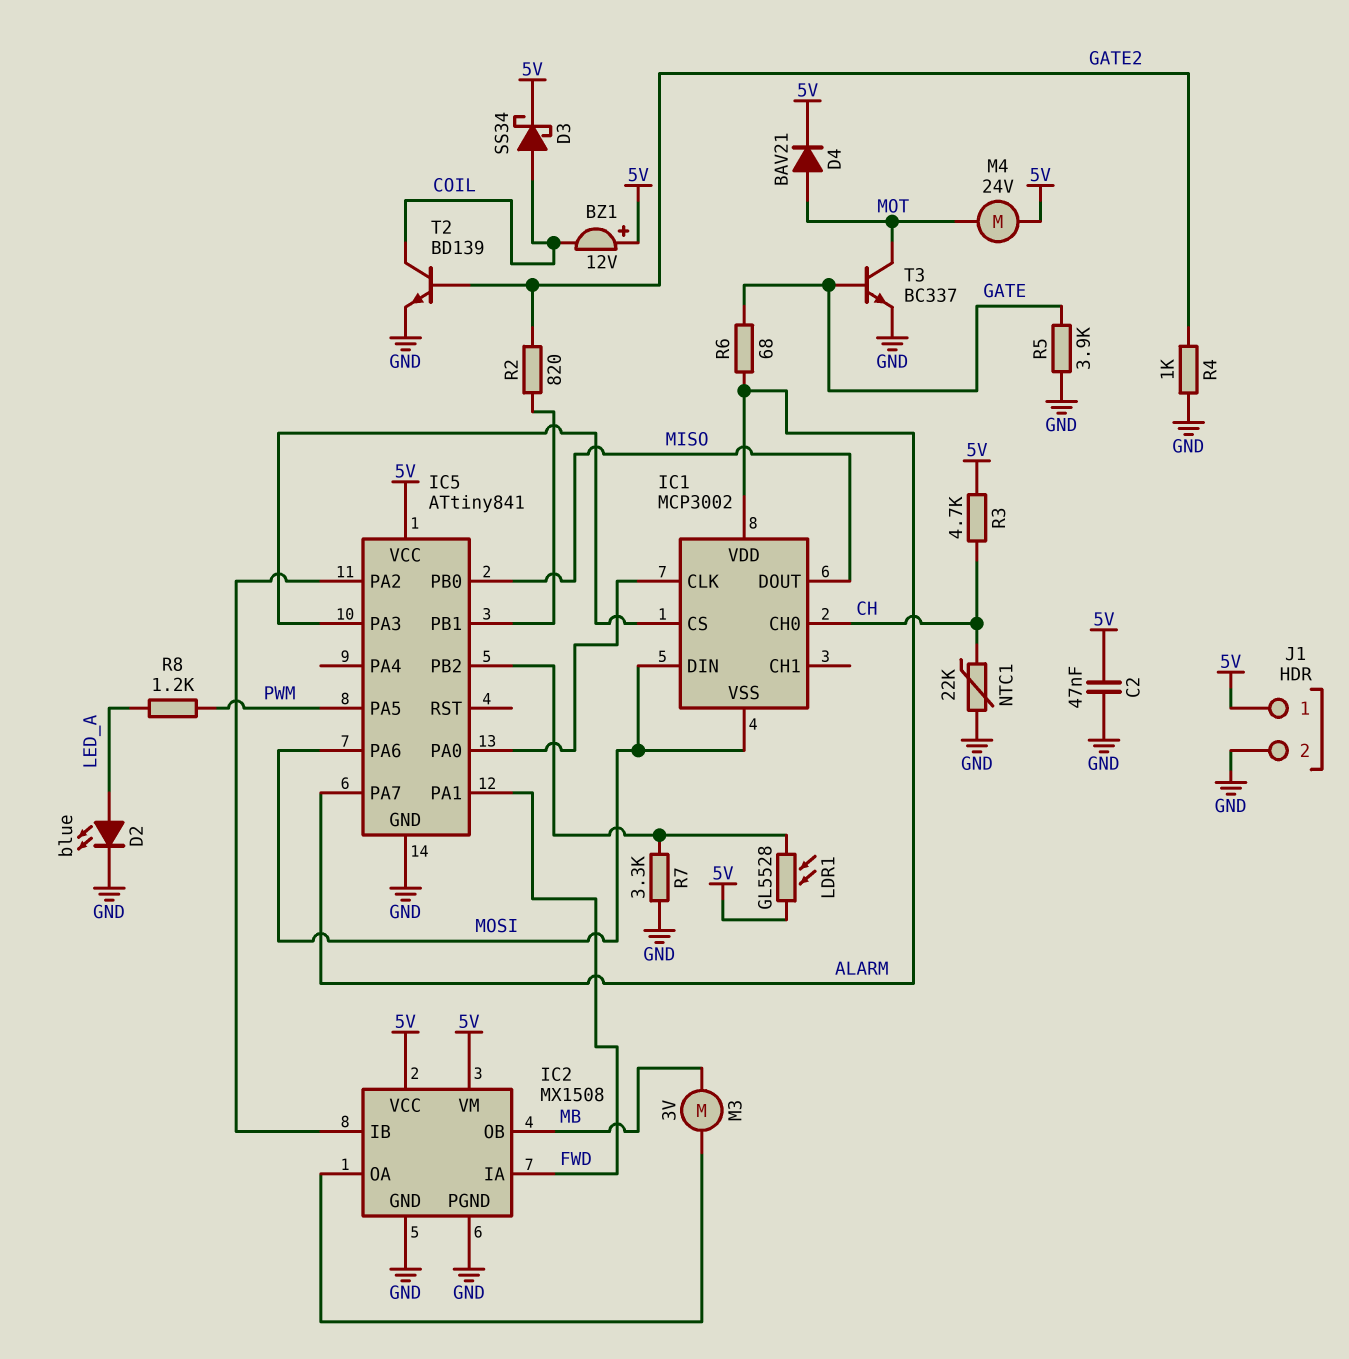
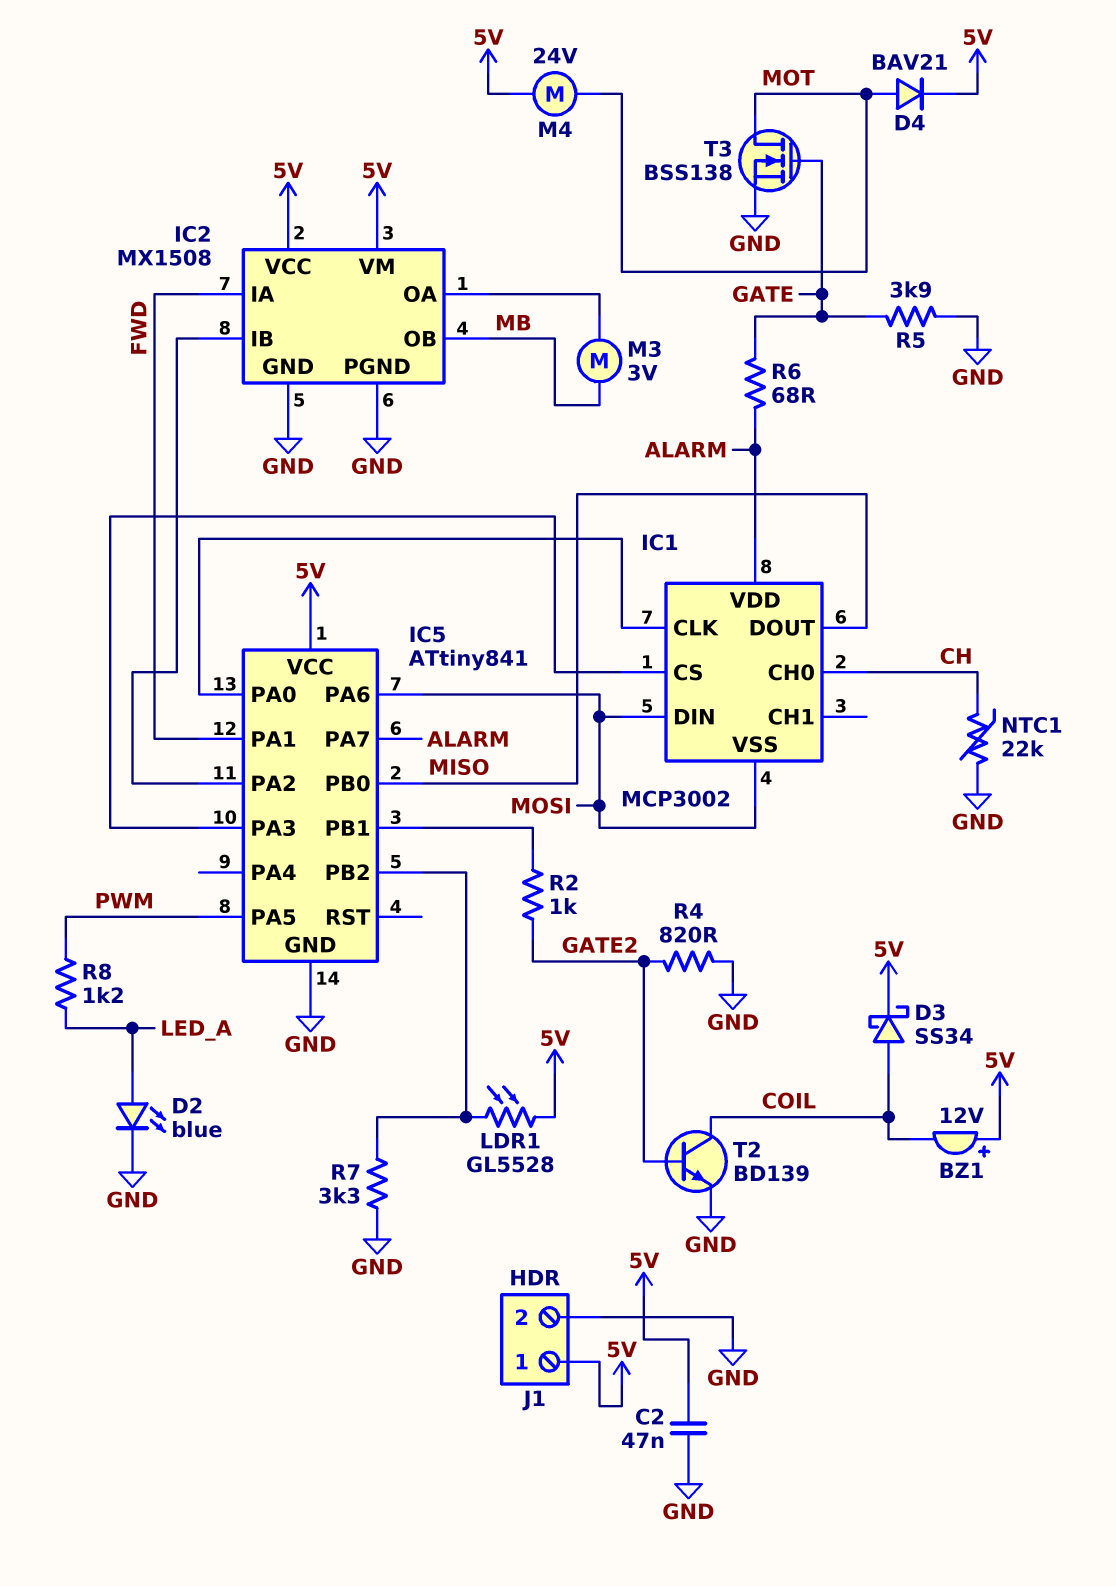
R2: 820 (GATE2, IC5/PB1) -> 1k (GATE2, IC5/PB1)
R3: 4.7k (5V, CH) -> none
R4: 1k (GATE2, GND) -> 820 (GATE2, GND)
T3: NPN BC337 (B GATE, C MOT, E GND) -> NMOS BSS138 (G GATE, D MOT, S GND)

